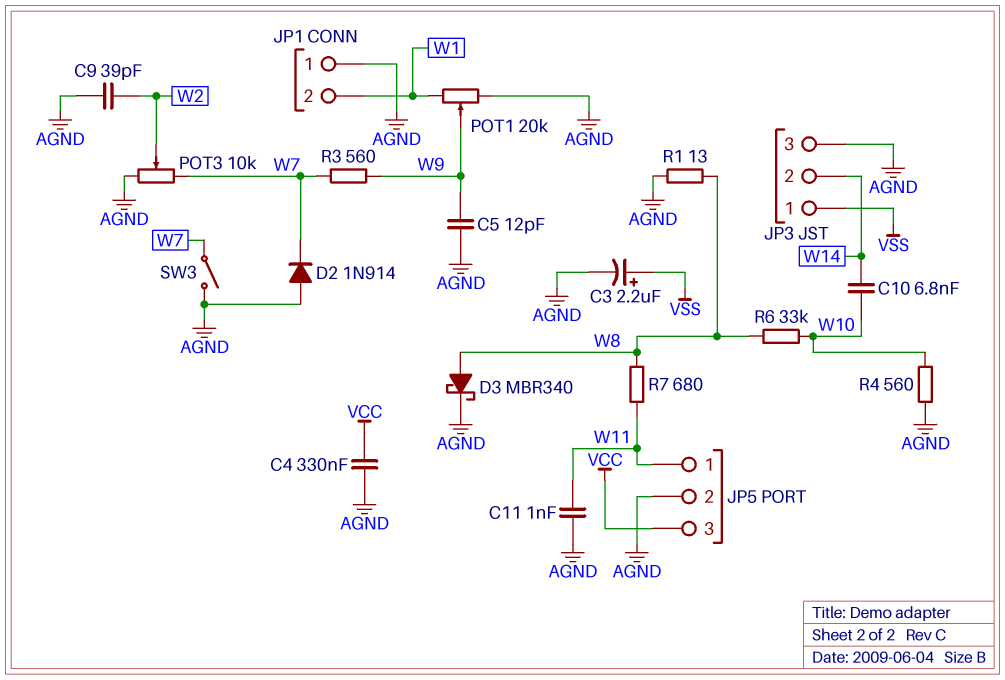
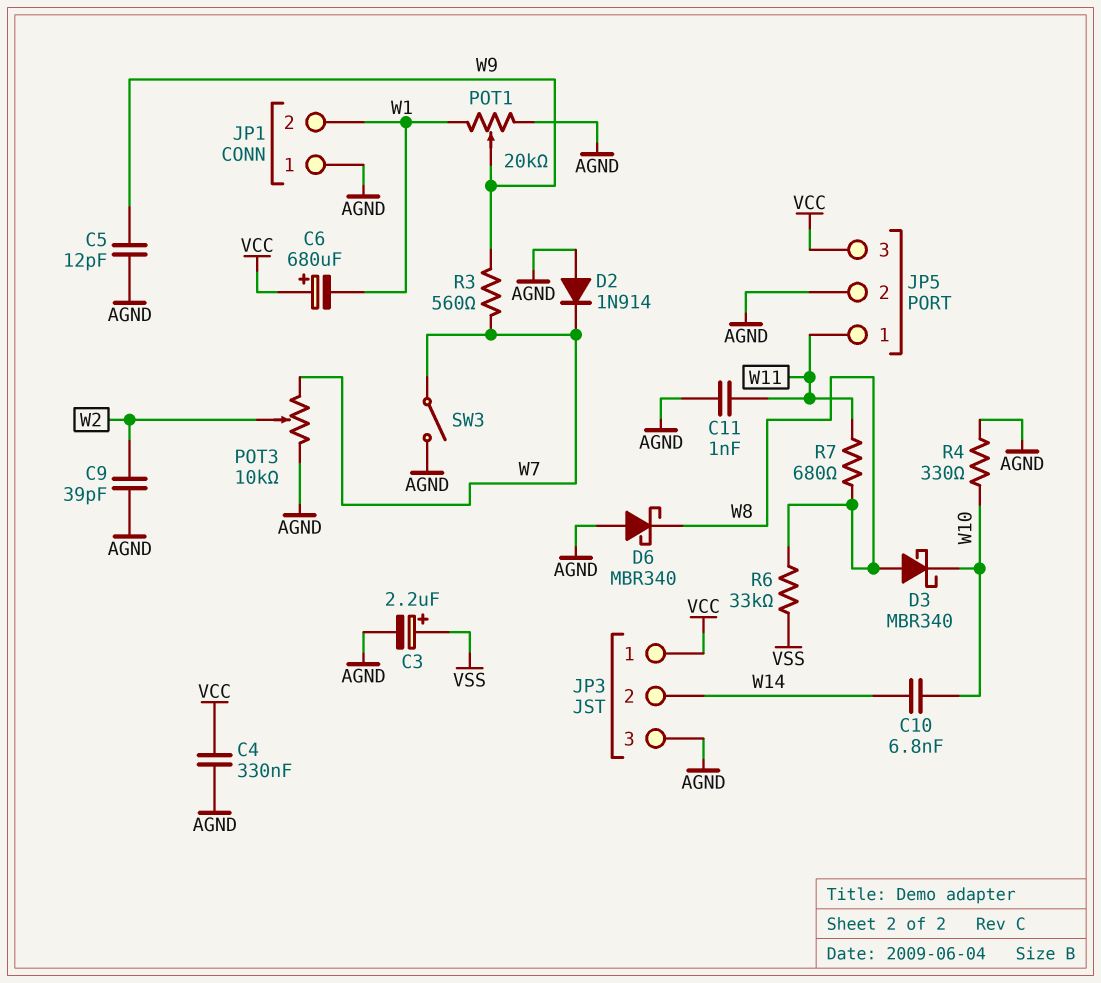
C6: none -> 680uF (plus VCC, minus W1)
D3: schottky MBR340 (A W8, K AGND) -> schottky MBR340 (A W8, K W10)
D6: none -> schottky MBR340 (A AGND, K W8)
JP3 pin 1: VSS -> VCC
R1: 13 (AGND, W8) -> none
R4: 560 (AGND, W10) -> 330 (AGND, W10)
R6: 33k (W8, W10) -> 33k (VSS, W8)

